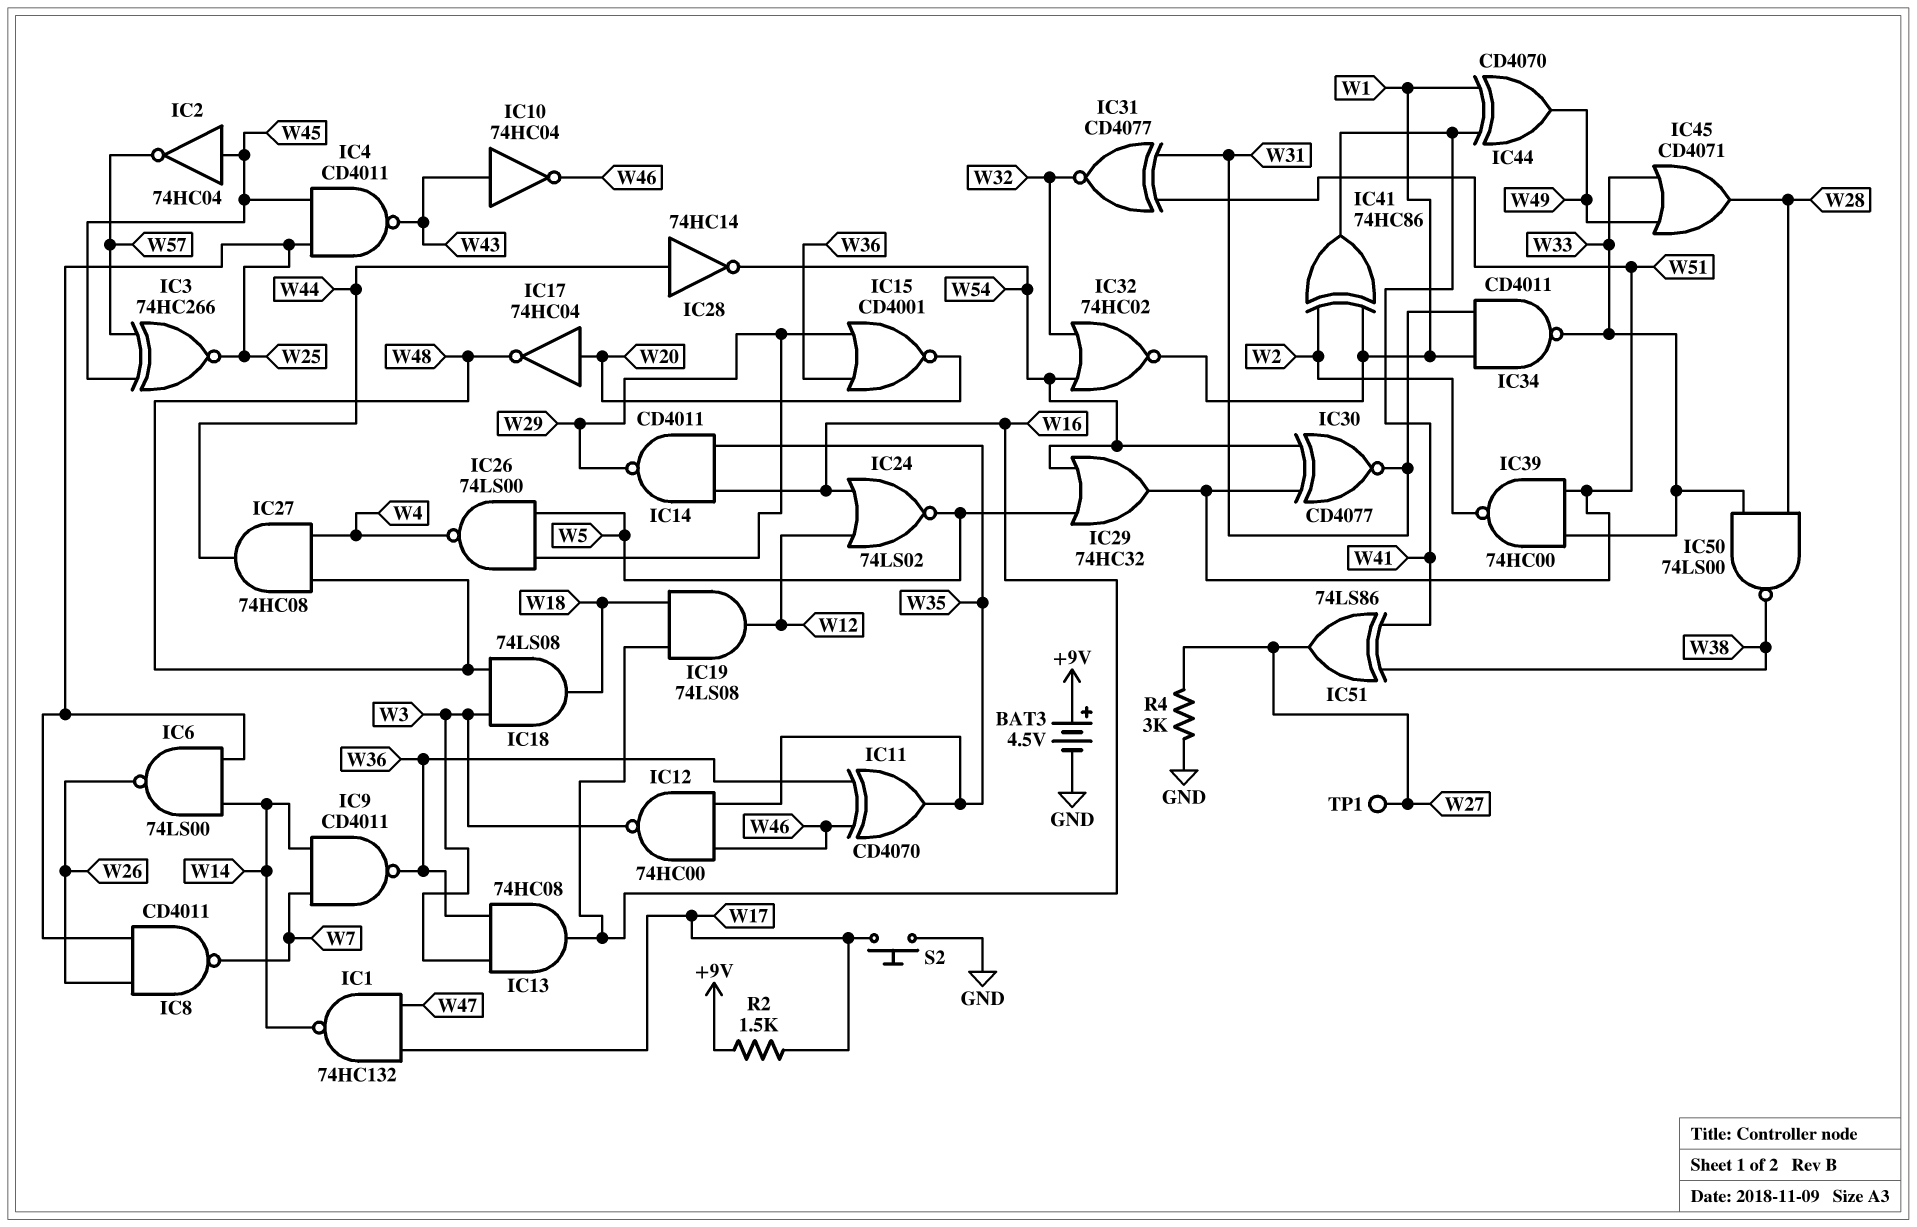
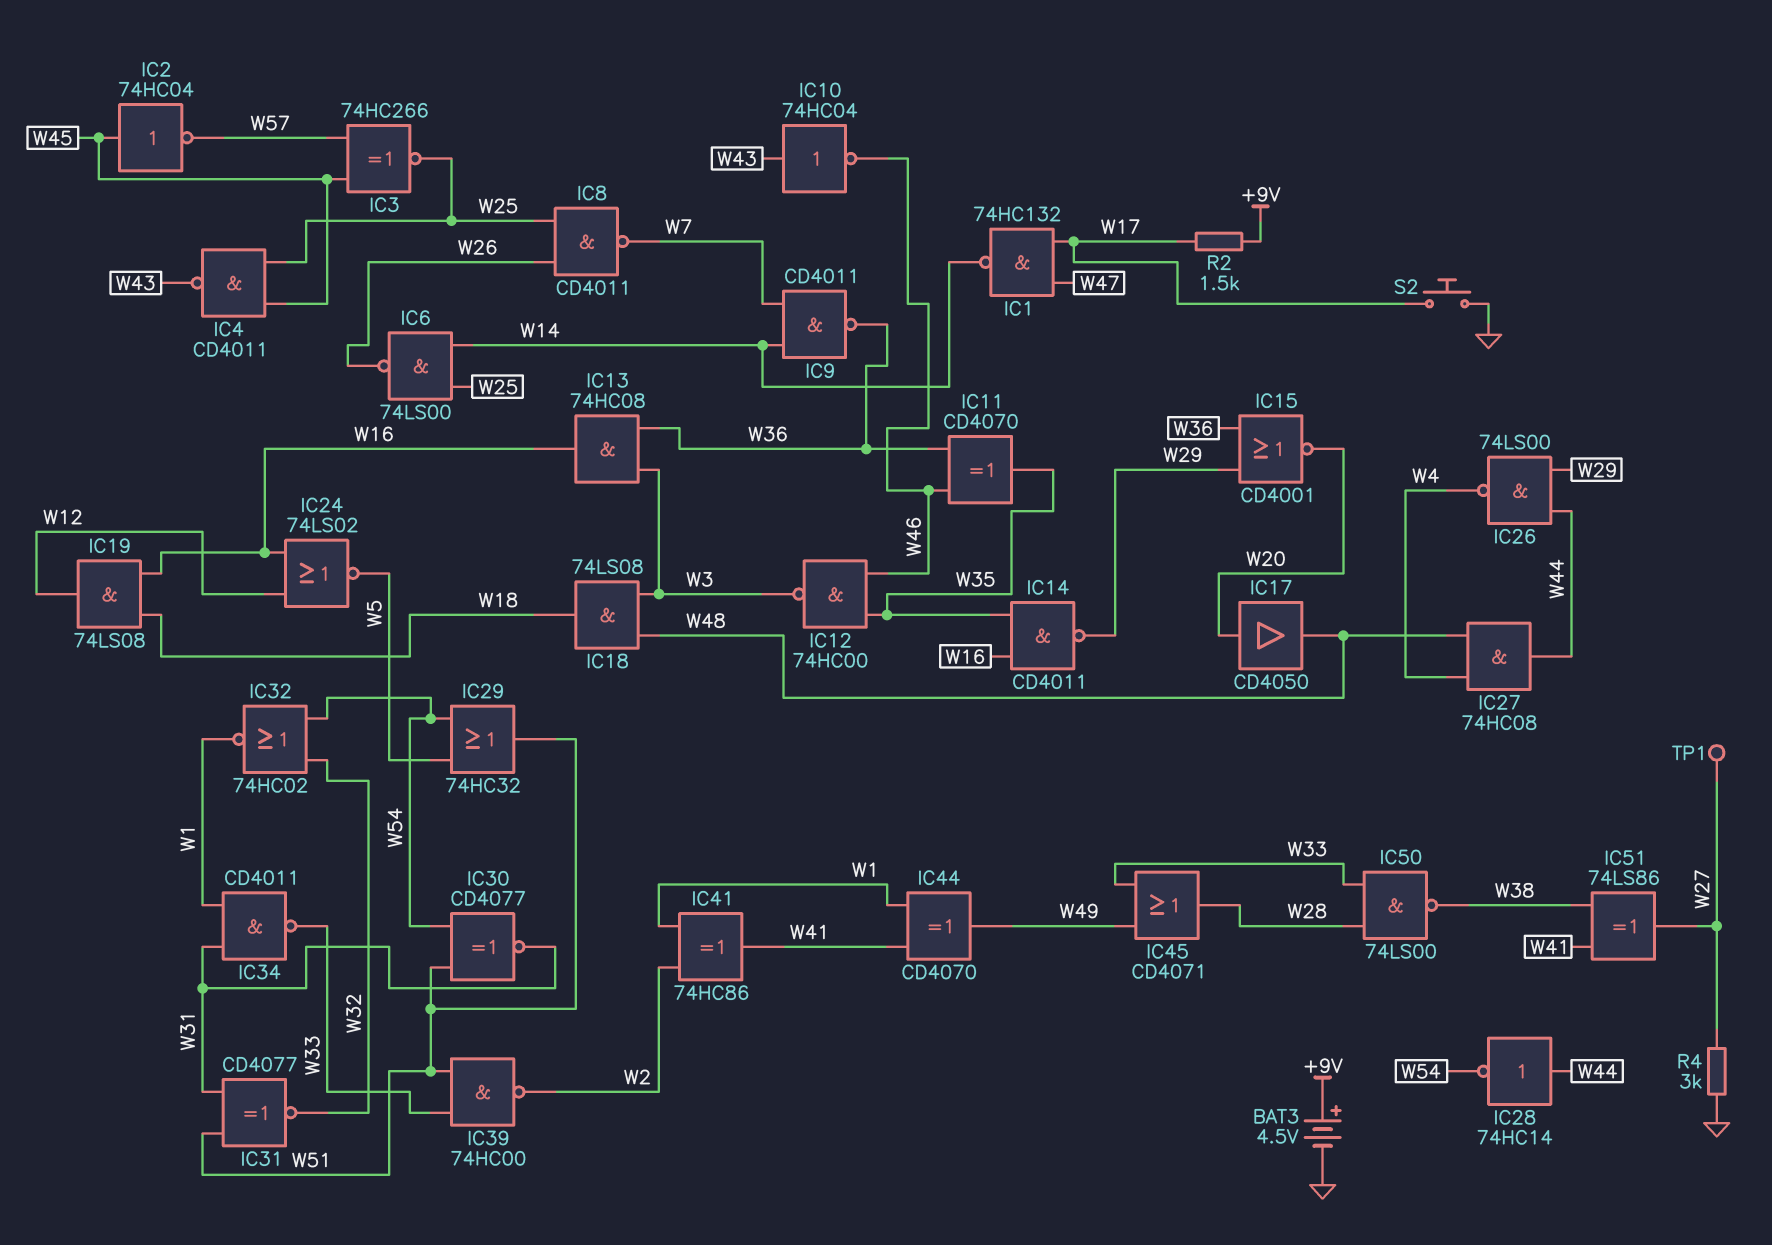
IC17: NOT 74HC04 (in W20, out W48) -> buffer CD4050 (in W20, out W48)
IC26: NAND 74LS00 (in W5, in W29, out W4) -> NAND 74LS00 (in W29, in W44, out W4)

